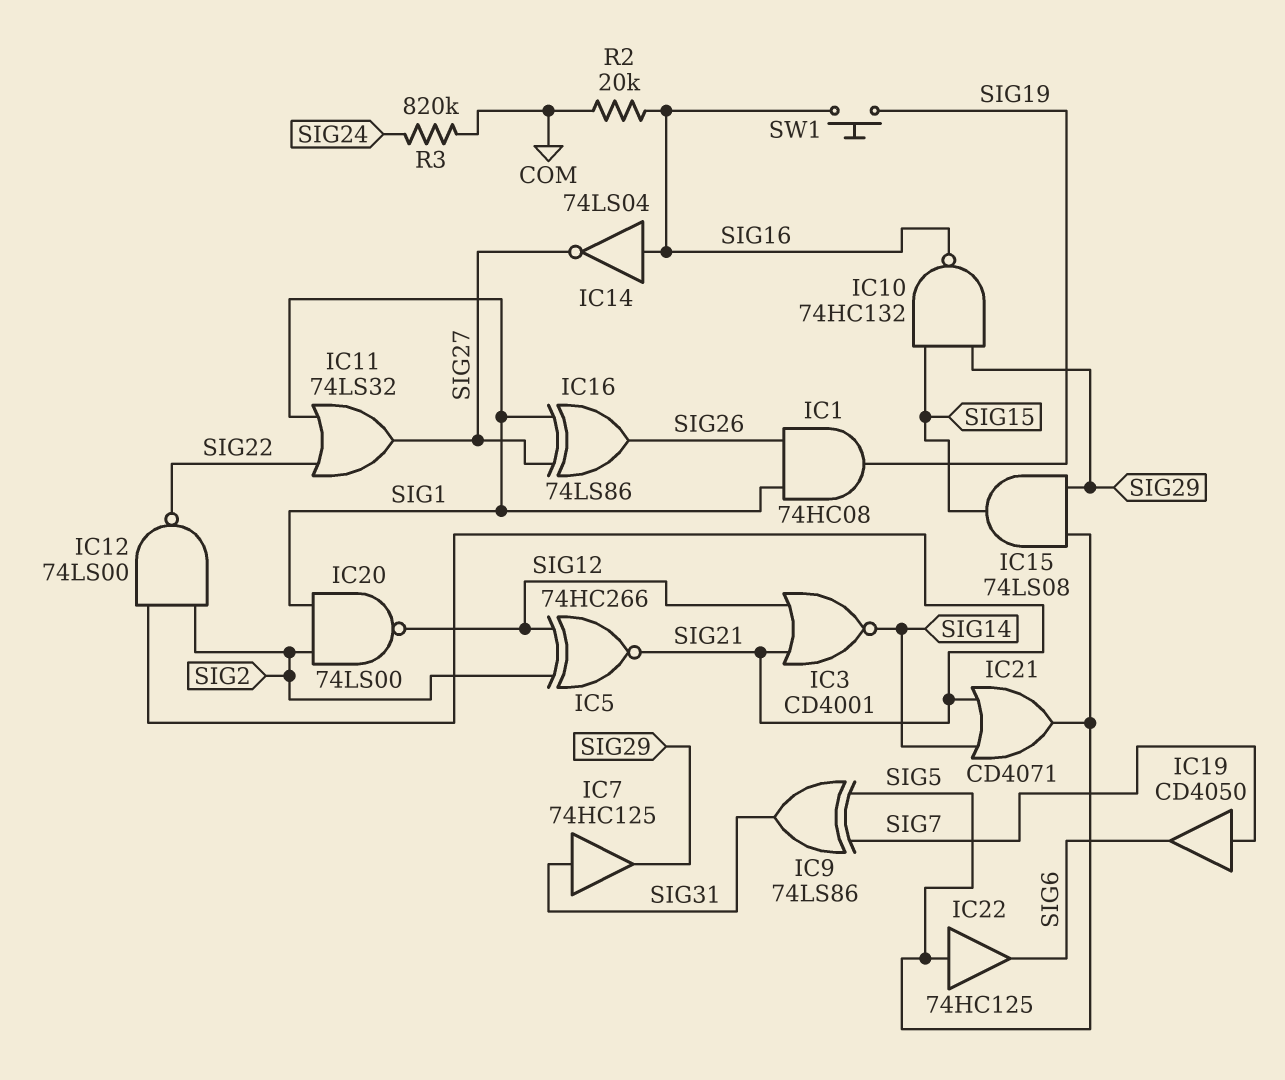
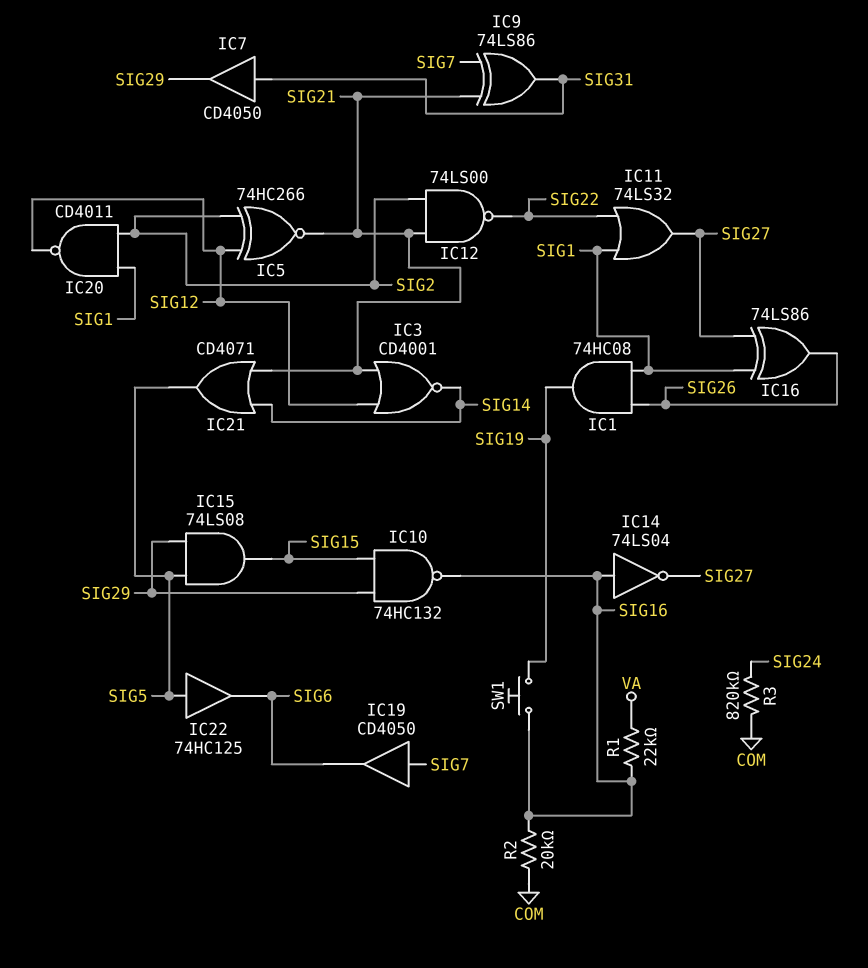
IC7: buffer 74HC125 (in SIG31, out SIG29) -> buffer CD4050 (in SIG31, out SIG29)
IC9: XOR 74LS86 (in SIG5, in SIG7, out SIG31) -> XOR 74LS86 (in SIG7, in SIG21, out SIG31)
IC20: NAND 74LS00 (in SIG1, in SIG2, out SIG12) -> NAND CD4011 (in SIG1, in SIG2, out SIG12)
R1: none -> 22k (SIG16, VA)

